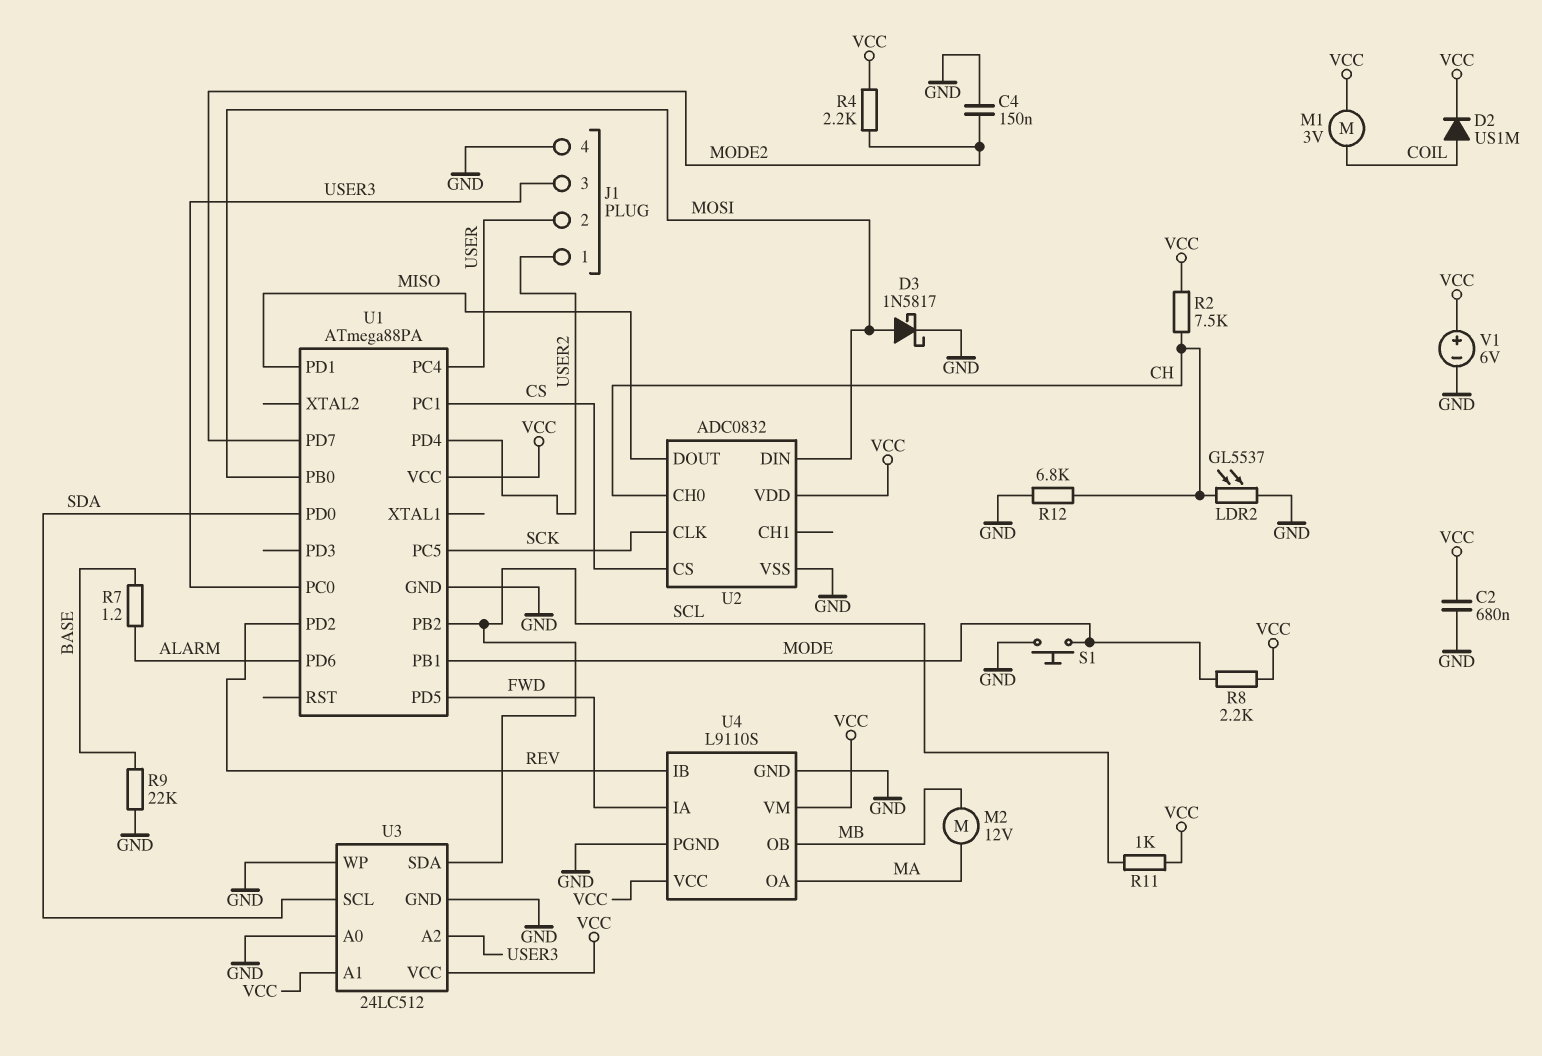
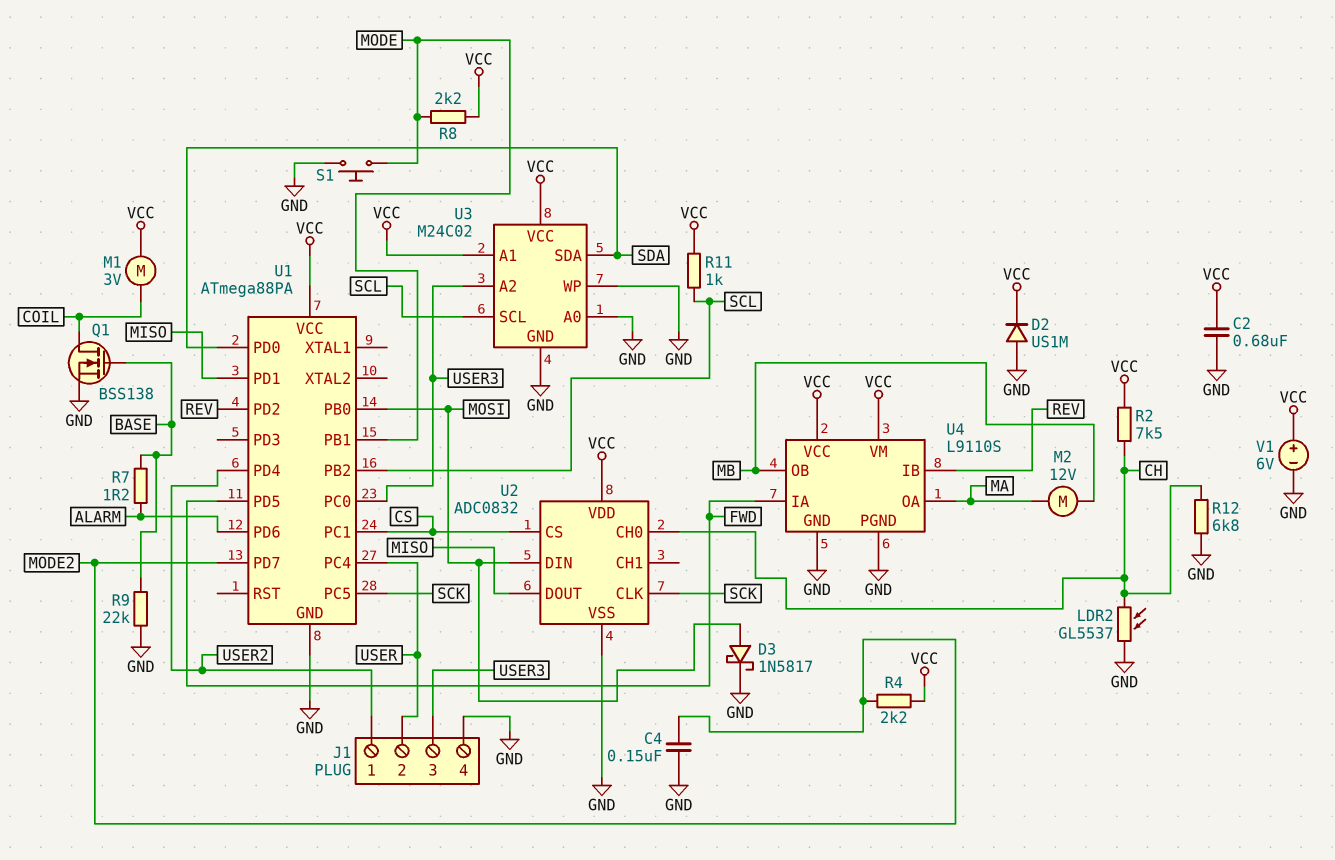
D2: diode US1M (A COIL, K VCC) -> diode US1M (A GND, K VCC)
Q1: none -> NMOS BSS138 (G BASE, D COIL, S GND)
U3: 24LC512 -> M24C02
U3 pin SCL: SDA -> SCL
U3 pin SDA: SCL -> SDA

